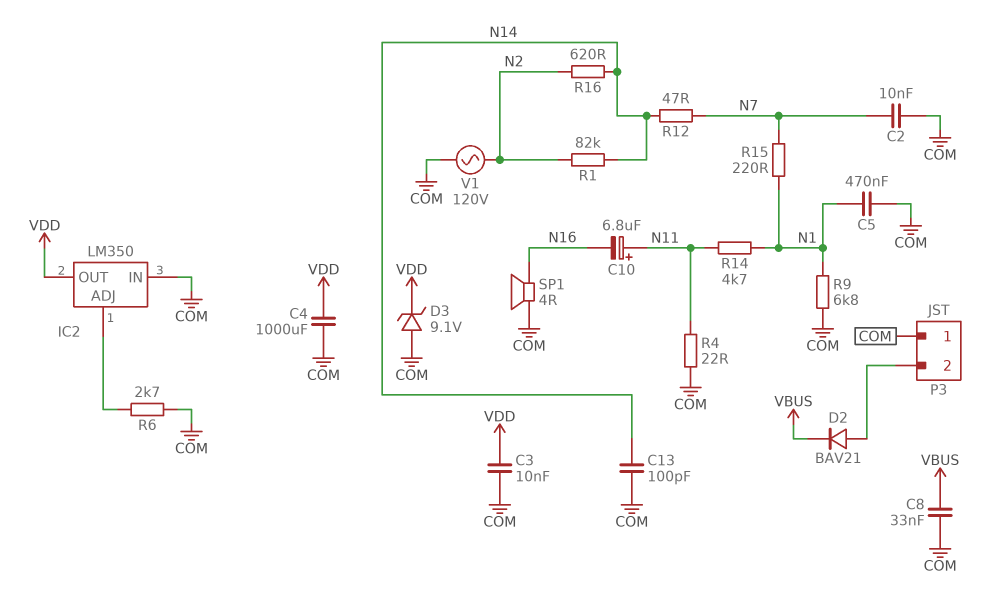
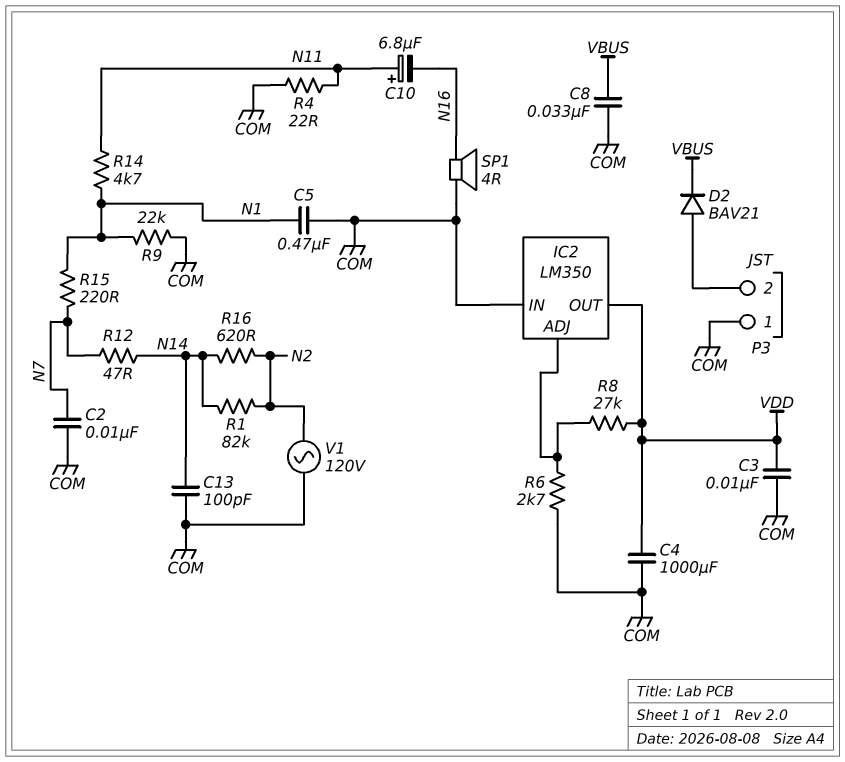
D3: zener 9.1V (A COM, K VDD) -> none
R8: none -> 27k (IC2/ADJ, VDD)
R9: 6.8k (COM, N1) -> 22k (COM, N1)

